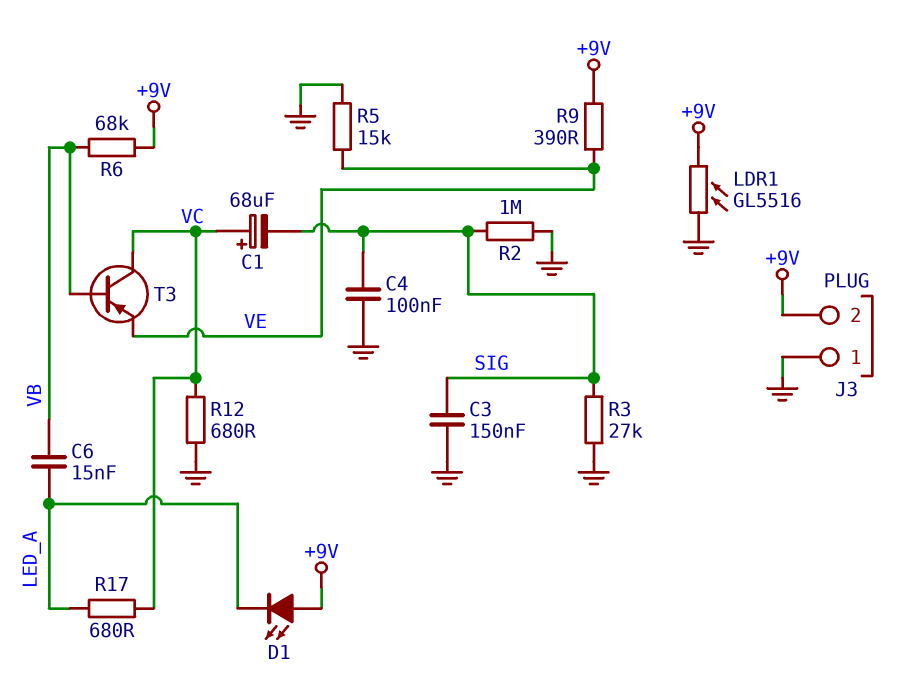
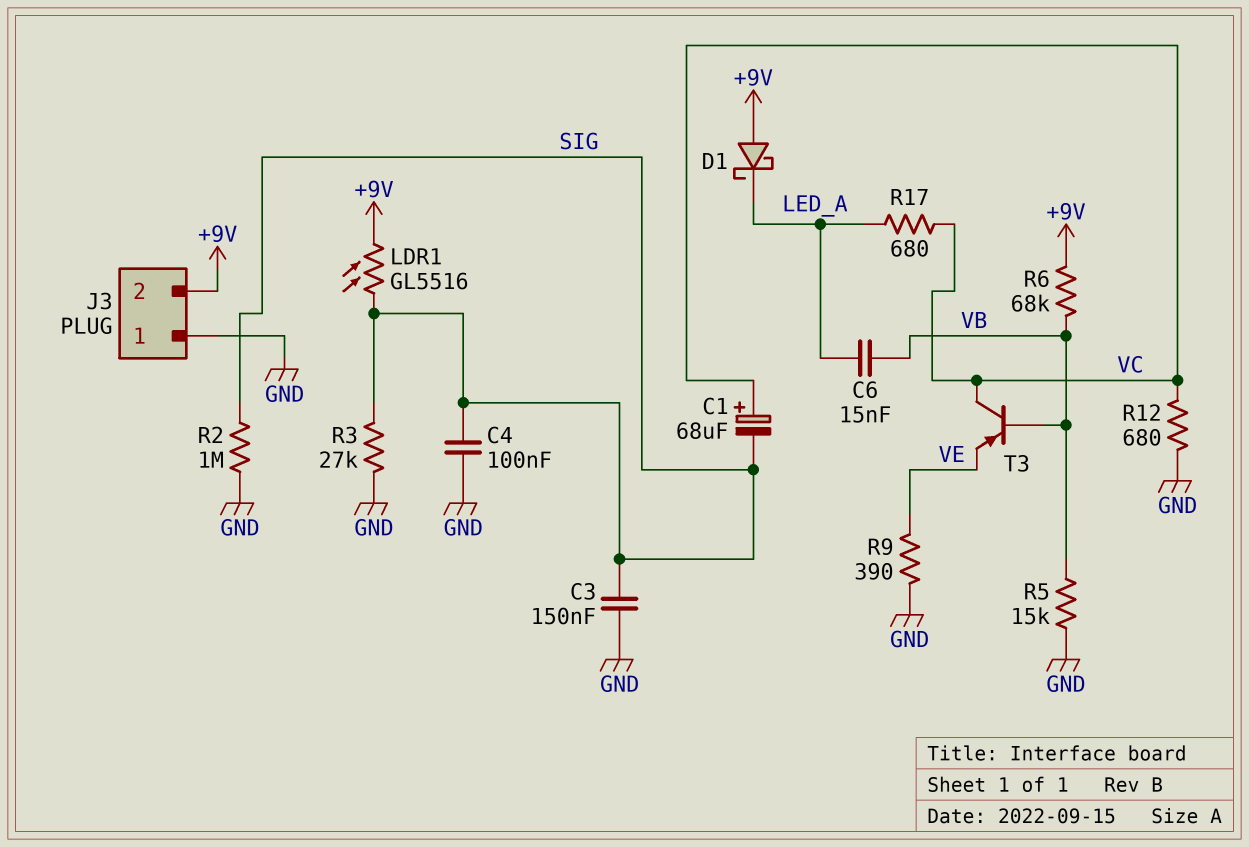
D1: LED (A +9V, K LED_A) -> schottky (A +9V, K LED_A)
LDR1: GL5516 (+9V, GND) -> GL5516 (+9V, SIG)
R5: 15k (GND, VE) -> 15k (GND, VB)
R9: 390 (+9V, VE) -> 390 (GND, VE)

